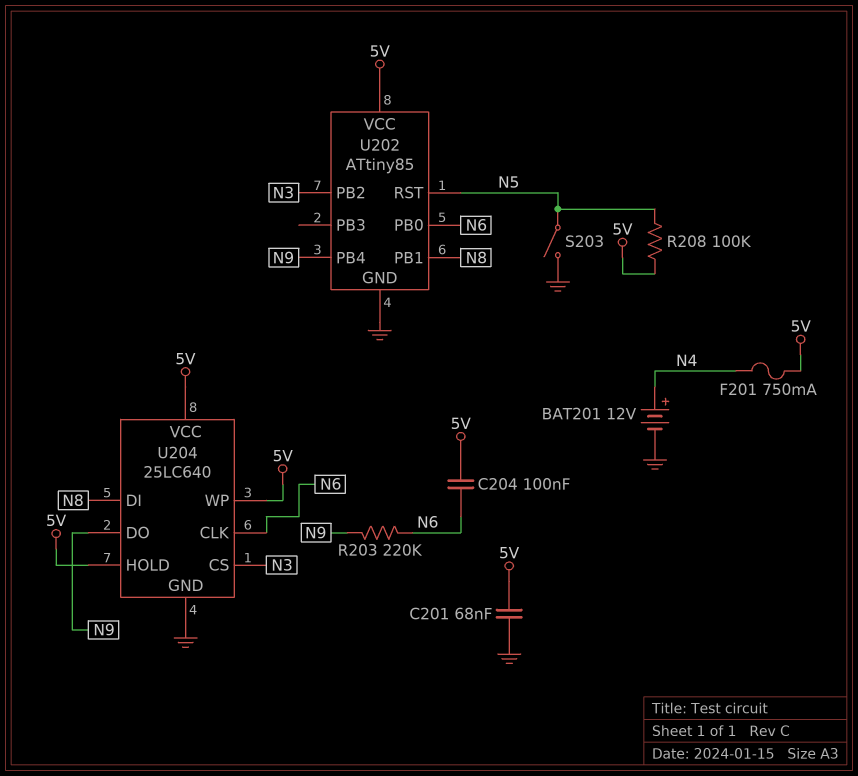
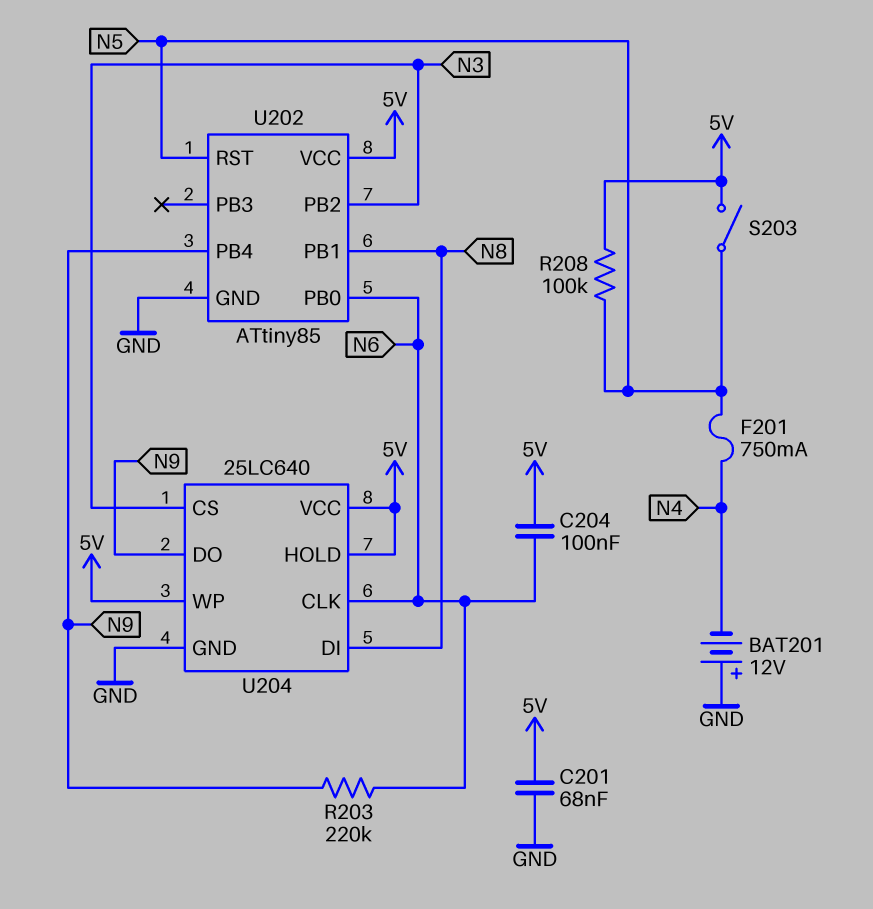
BAT201: 12V (plus N4, minus GND) -> 12V (plus GND, minus N4)
F201: 750mA (5V, N4) -> 750mA (N4, N5)
S203: switch (GND, N5) -> switch (5V, N5)

